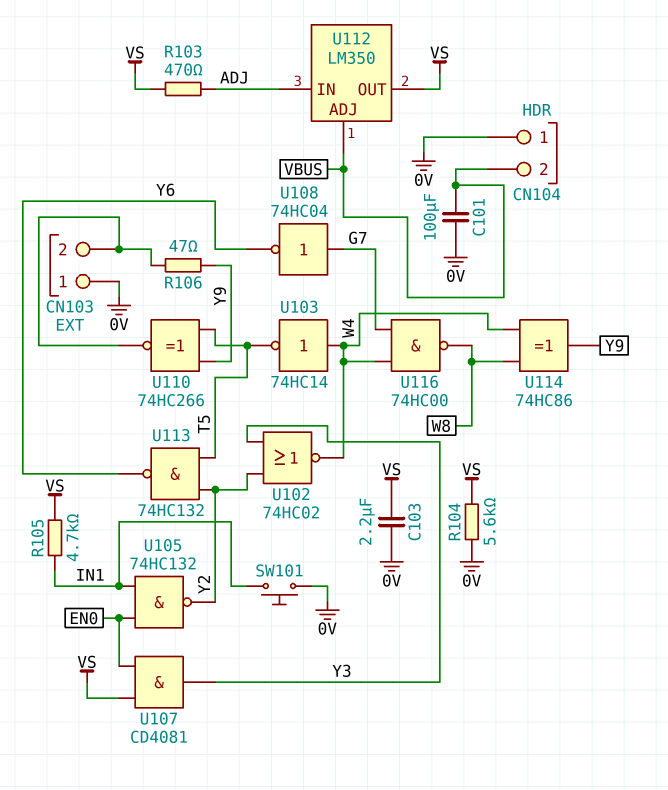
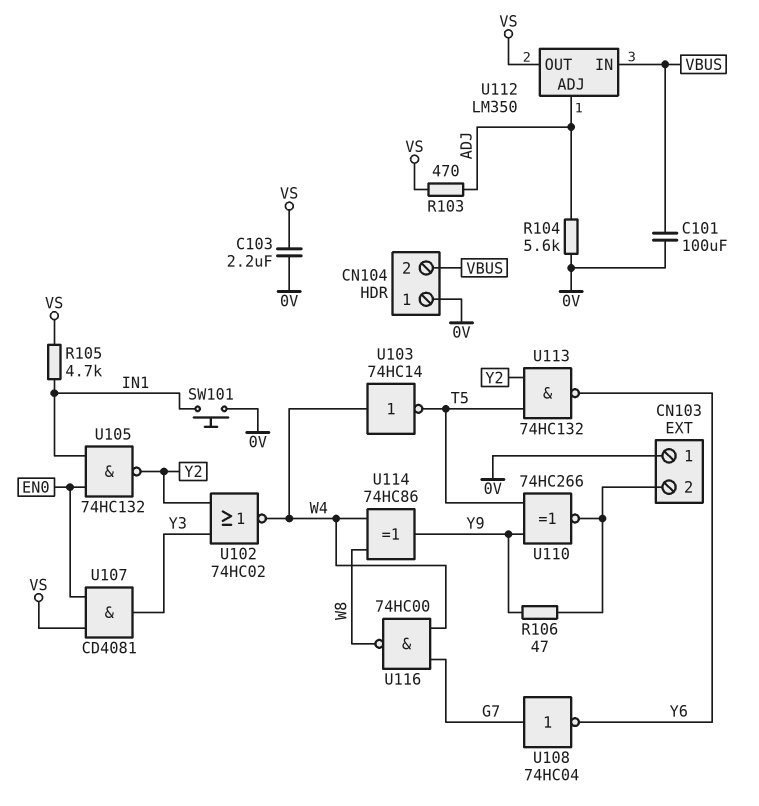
R104: 5.6k (0V, VS) -> 5.6k (0V, ADJ)
U112 pin ADJ: VBUS -> ADJ
U112 pin IN: ADJ -> VBUS

